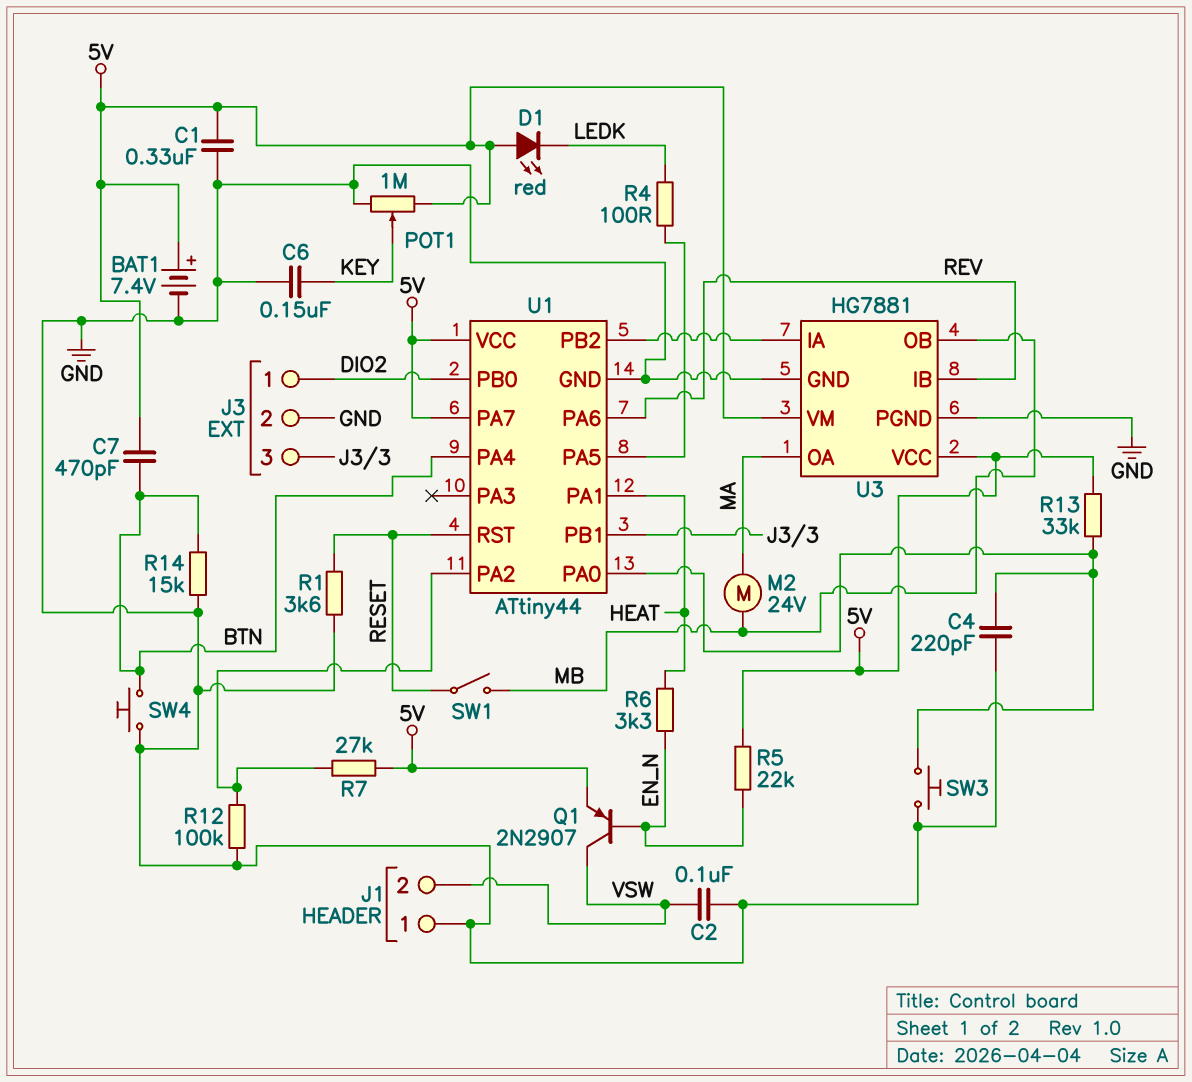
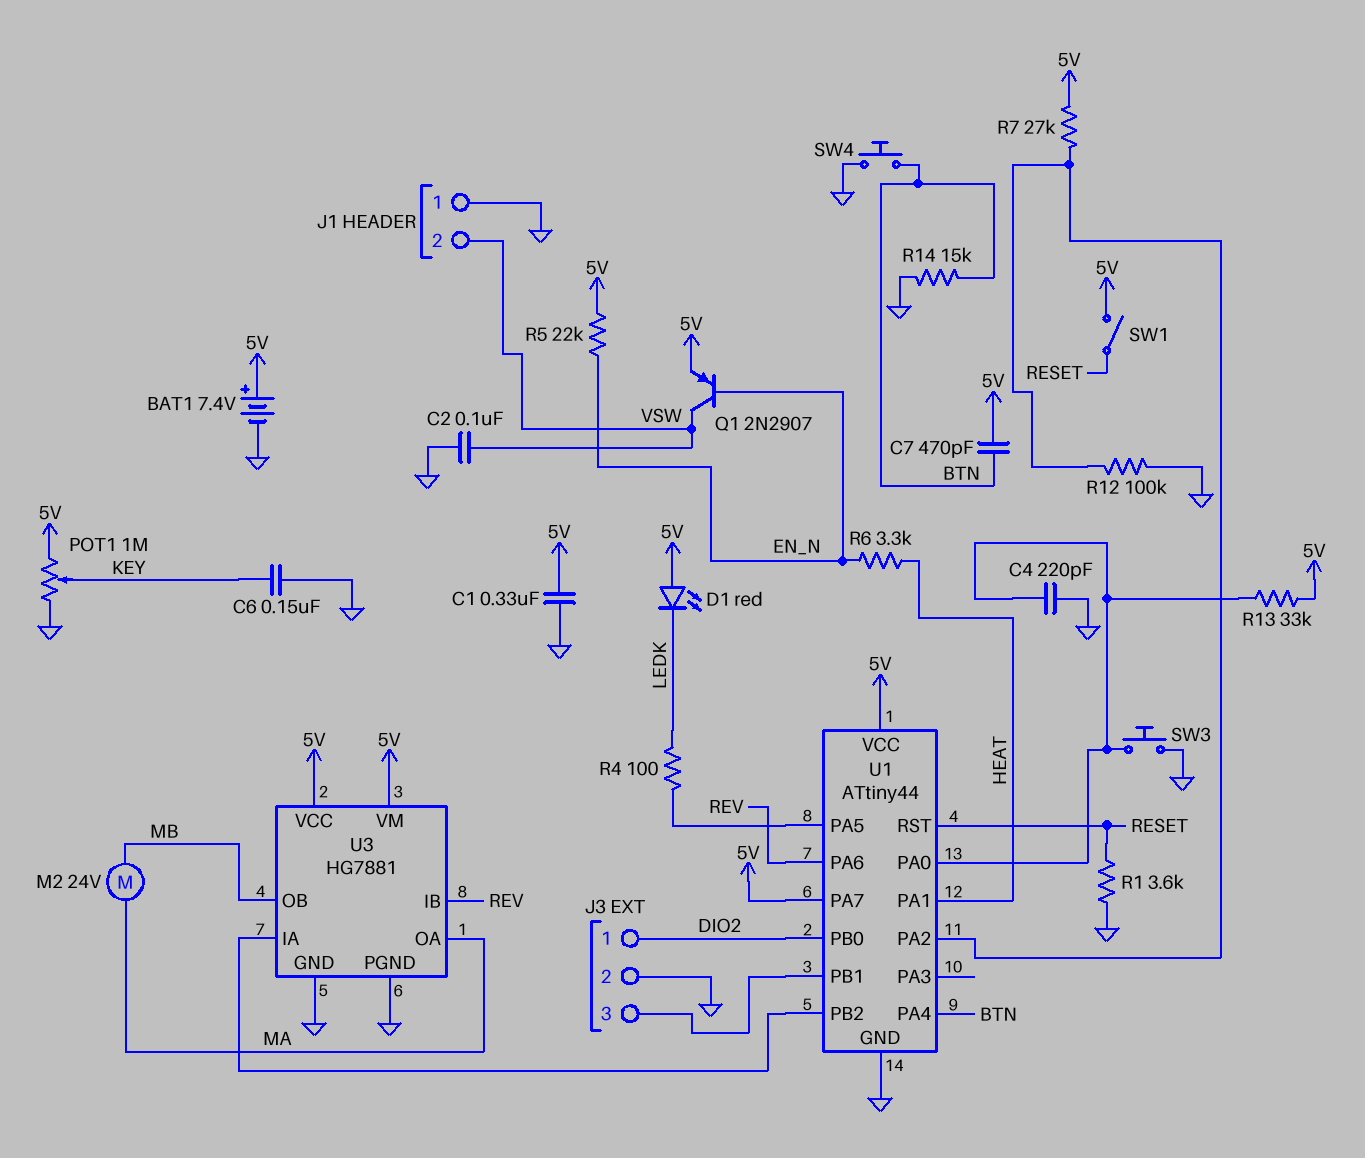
SW1: switch (MB, RESET) -> switch (5V, RESET)

